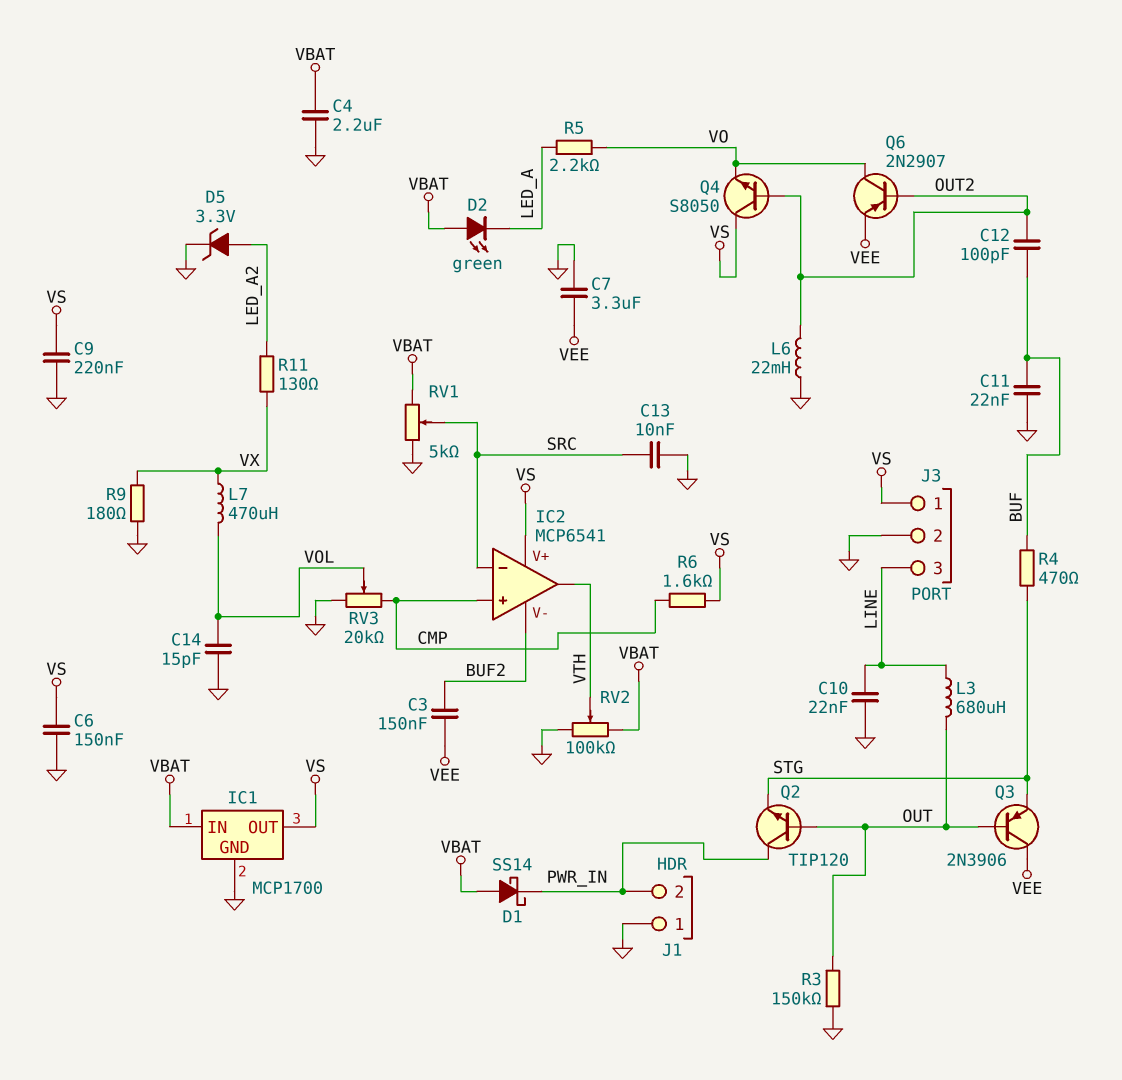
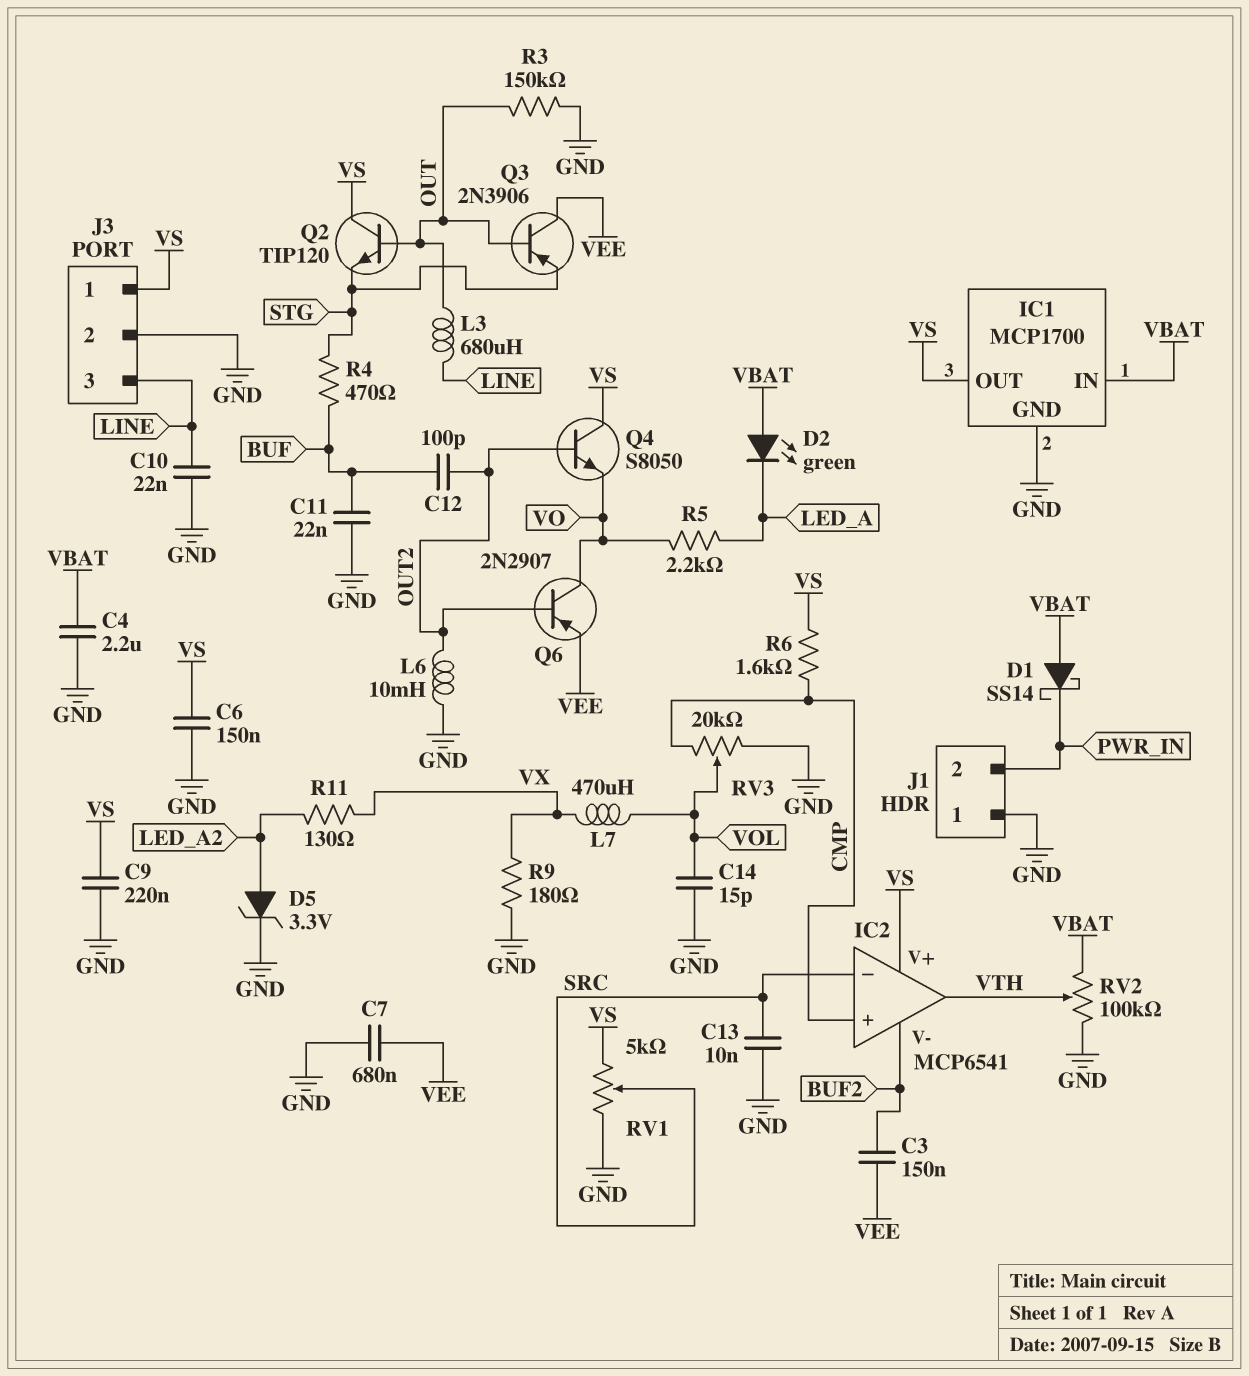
C7: 3.3uF (GND, VEE) -> 680nF (GND, VEE)
L6: 22mH (GND, OUT2) -> 10mH (GND, OUT2)
Q2: NPN TIP120 (B OUT, C PWR_IN, E STG) -> NPN TIP120 (B OUT, C VS, E STG)
RV1: 5k (GND, VBAT, wiper SRC) -> 5k (GND, VS, wiper SRC)

